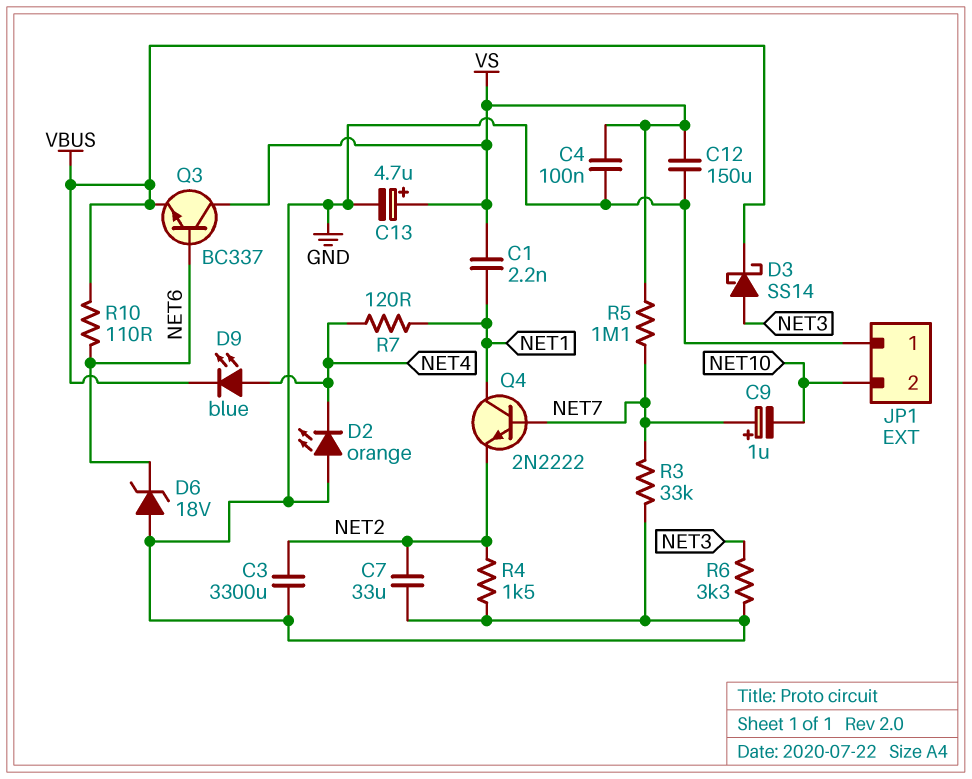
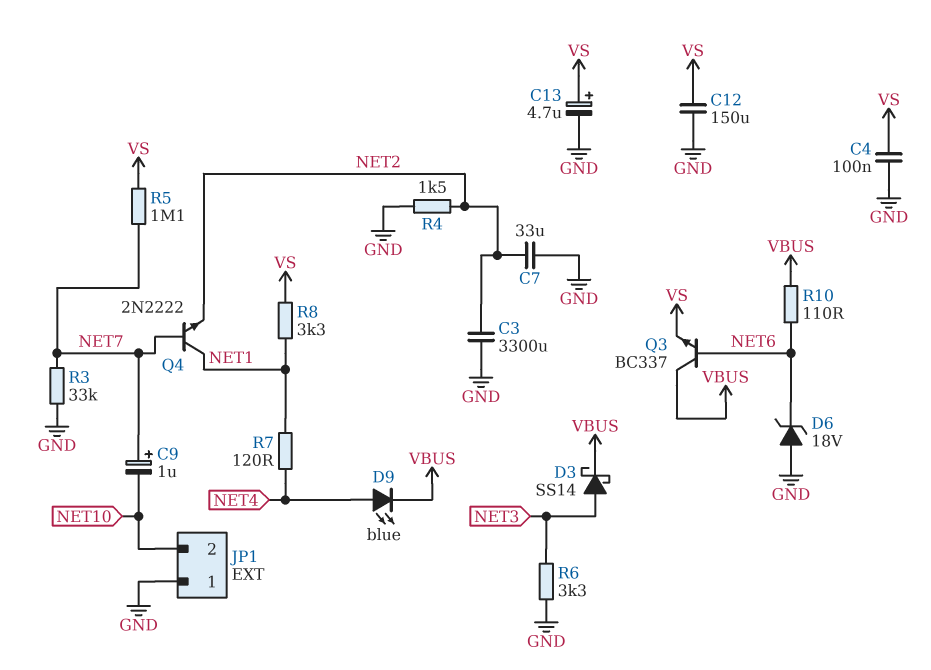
C1: 2.2nF (NET1, VS) -> none
D2: LED orange (A GND, K NET4) -> none
Q3: NPN BC337 (B NET6, C VS, E VBUS) -> NPN BC337 (B NET6, C VBUS, E VS)
R8: none -> 3.3k (NET1, VS)

